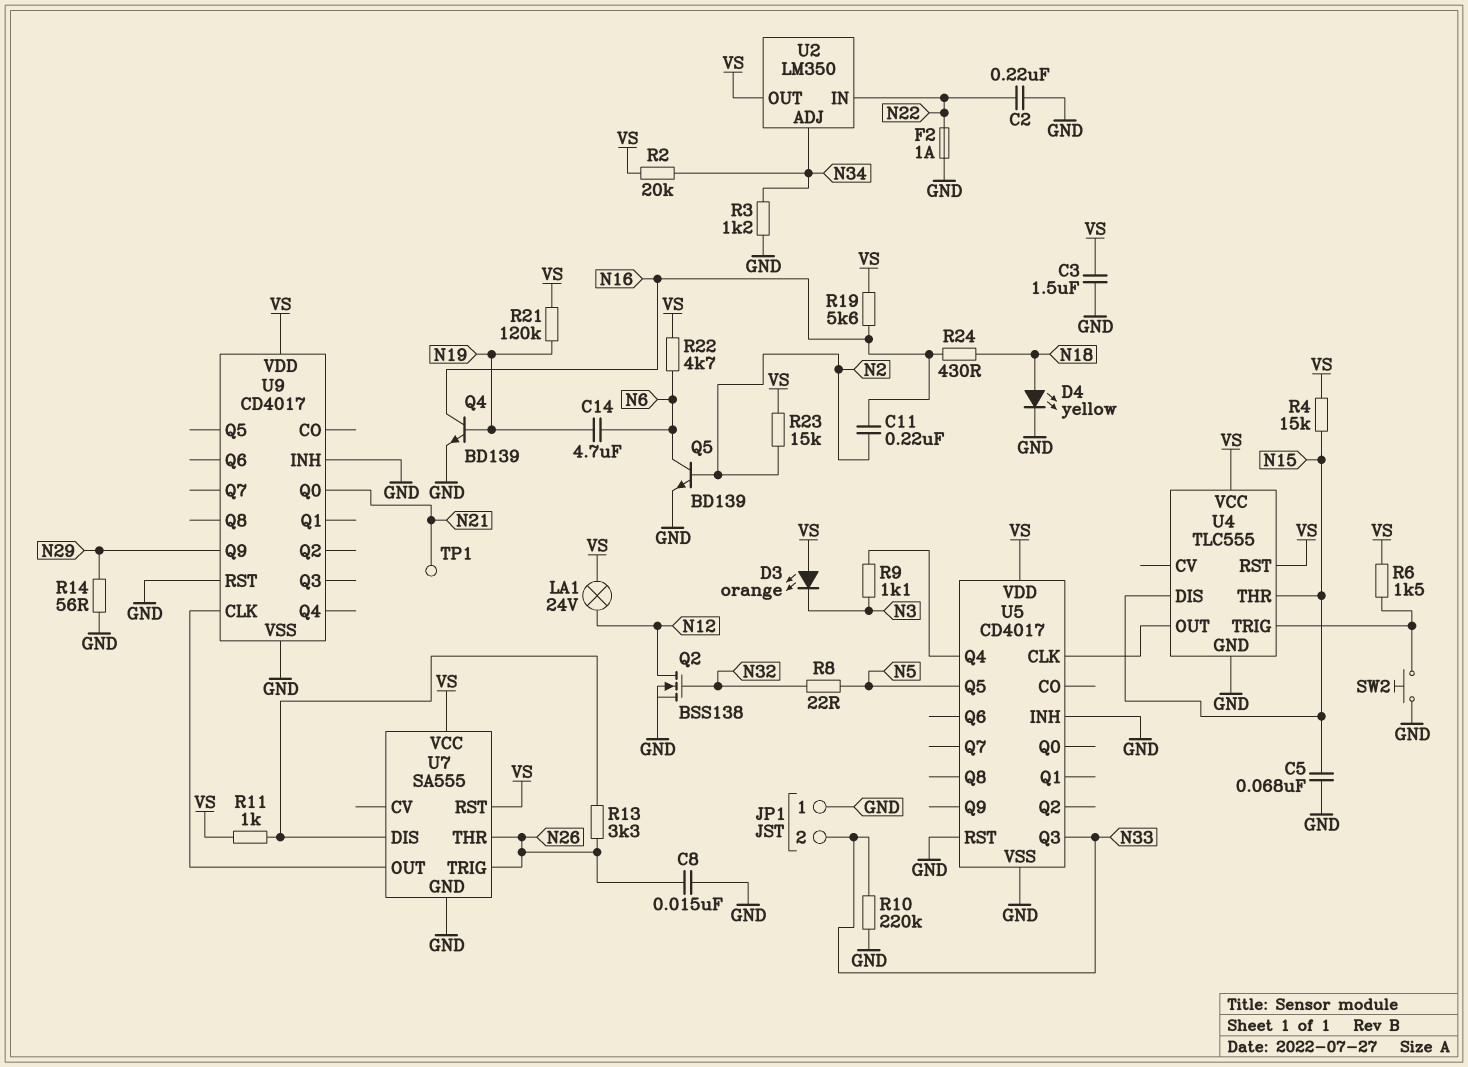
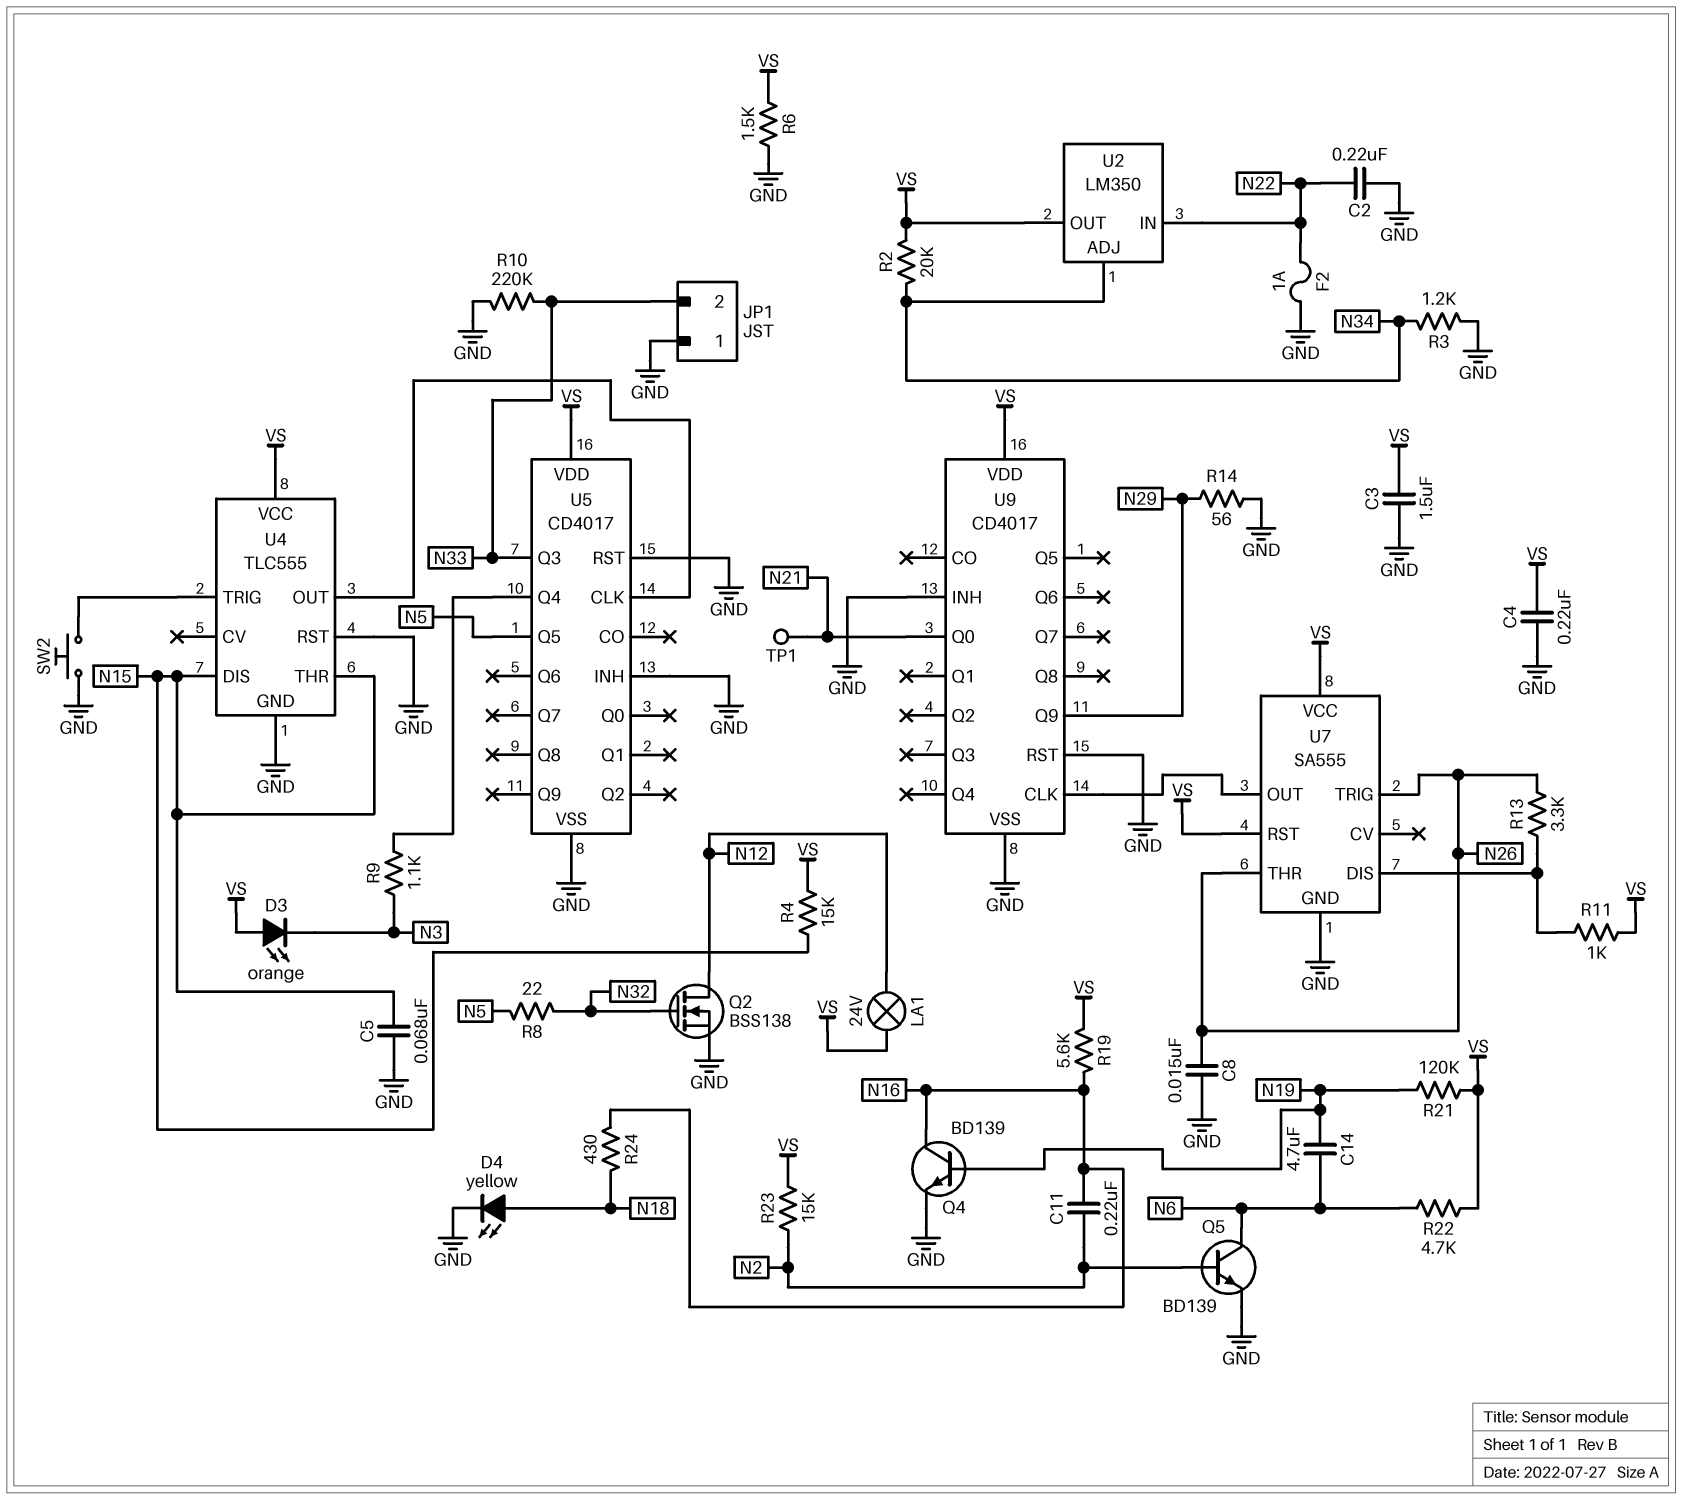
C4: none -> 220nF (GND, VS)
R6: 1.5k (U4/TRIG, VS) -> 1.5k (GND, VS)
U4 pin RST: VS -> GND

